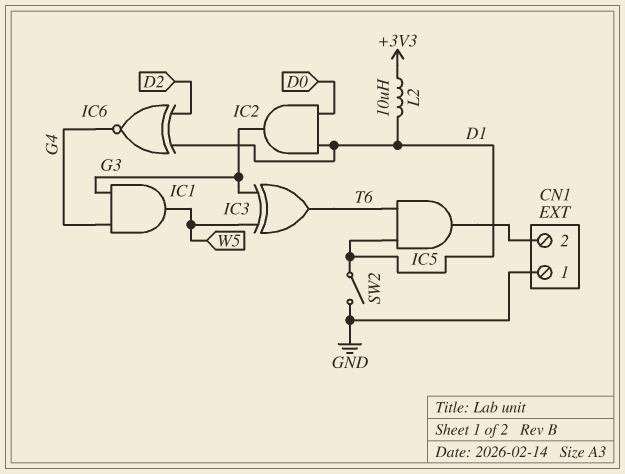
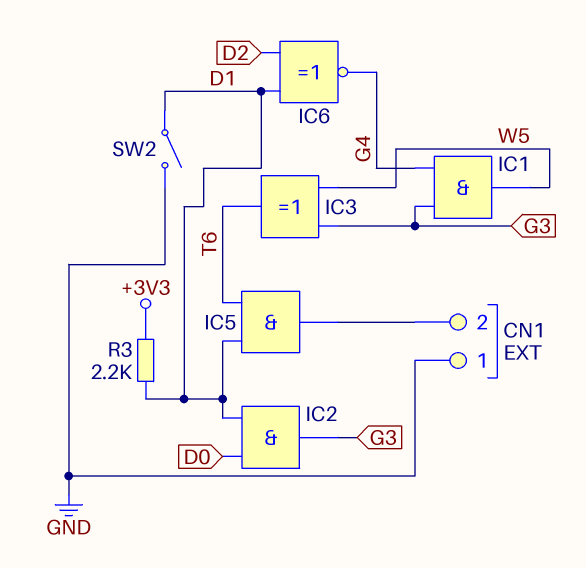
L2: 10uH (+3V3, D1) -> none
R3: none -> 2.2k (+3V3, D1)

